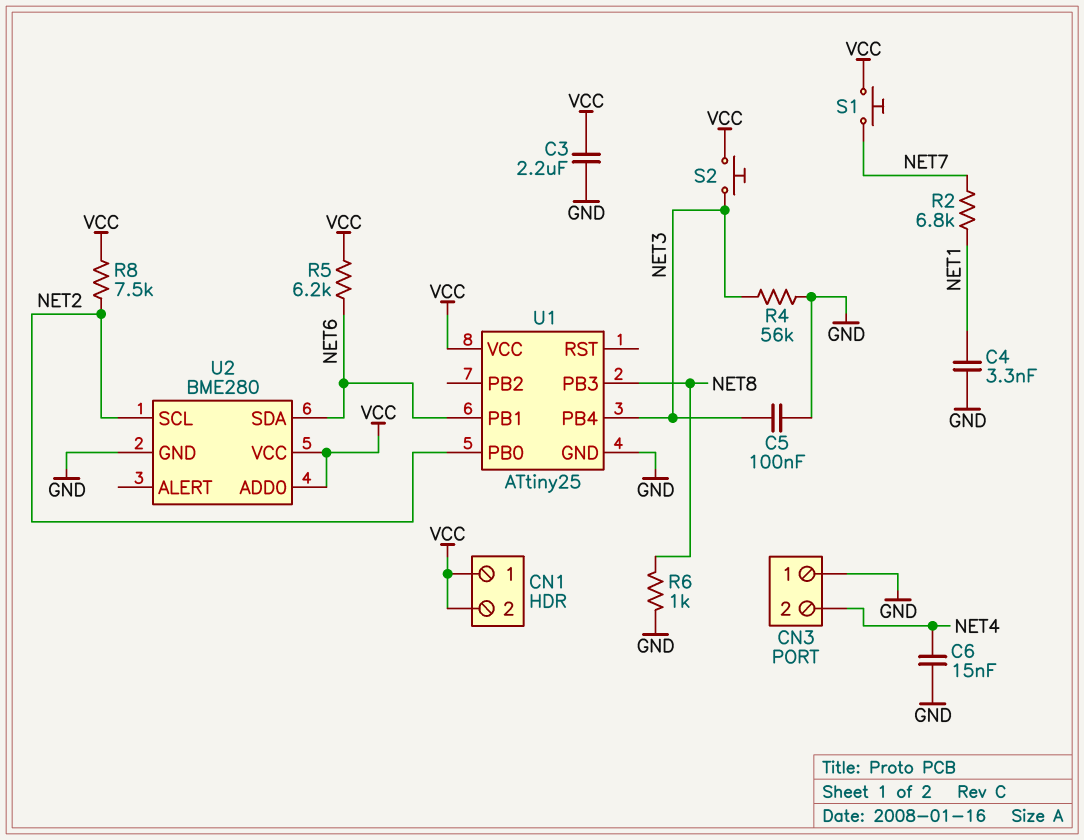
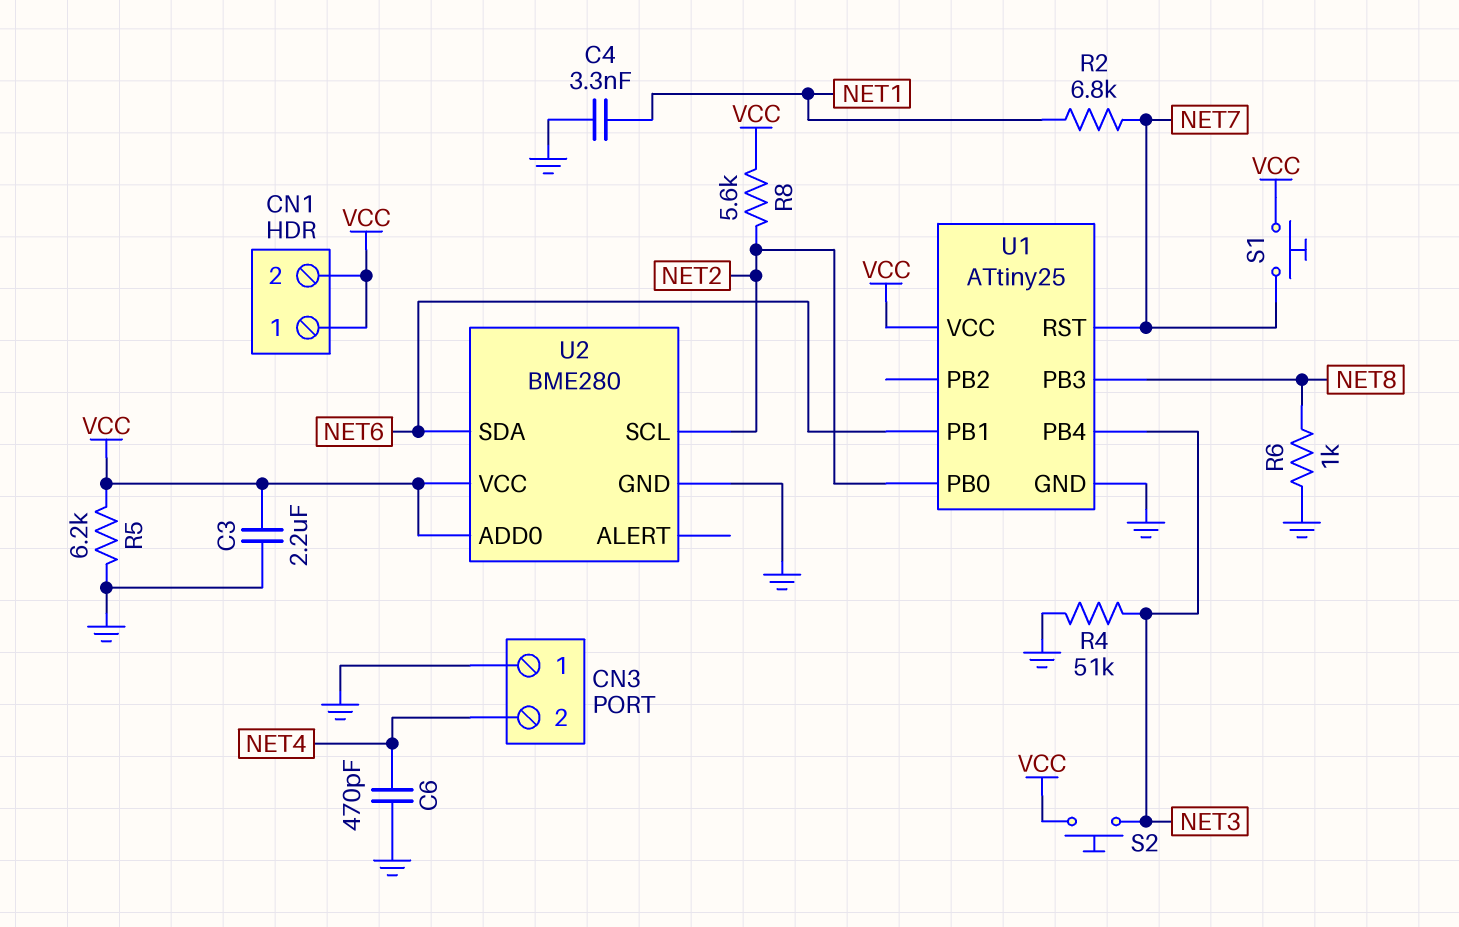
C5: 100nF (GND, NET3) -> none
C6: 15nF (GND, NET4) -> 470pF (GND, NET4)
R4: 56k (GND, NET3) -> 51k (GND, NET3)
R5: 6.2k (NET6, VCC) -> 6.2k (GND, VCC)
R8: 7.5k (NET2, VCC) -> 5.6k (NET2, VCC)
U1 pin RST: none -> NET7

